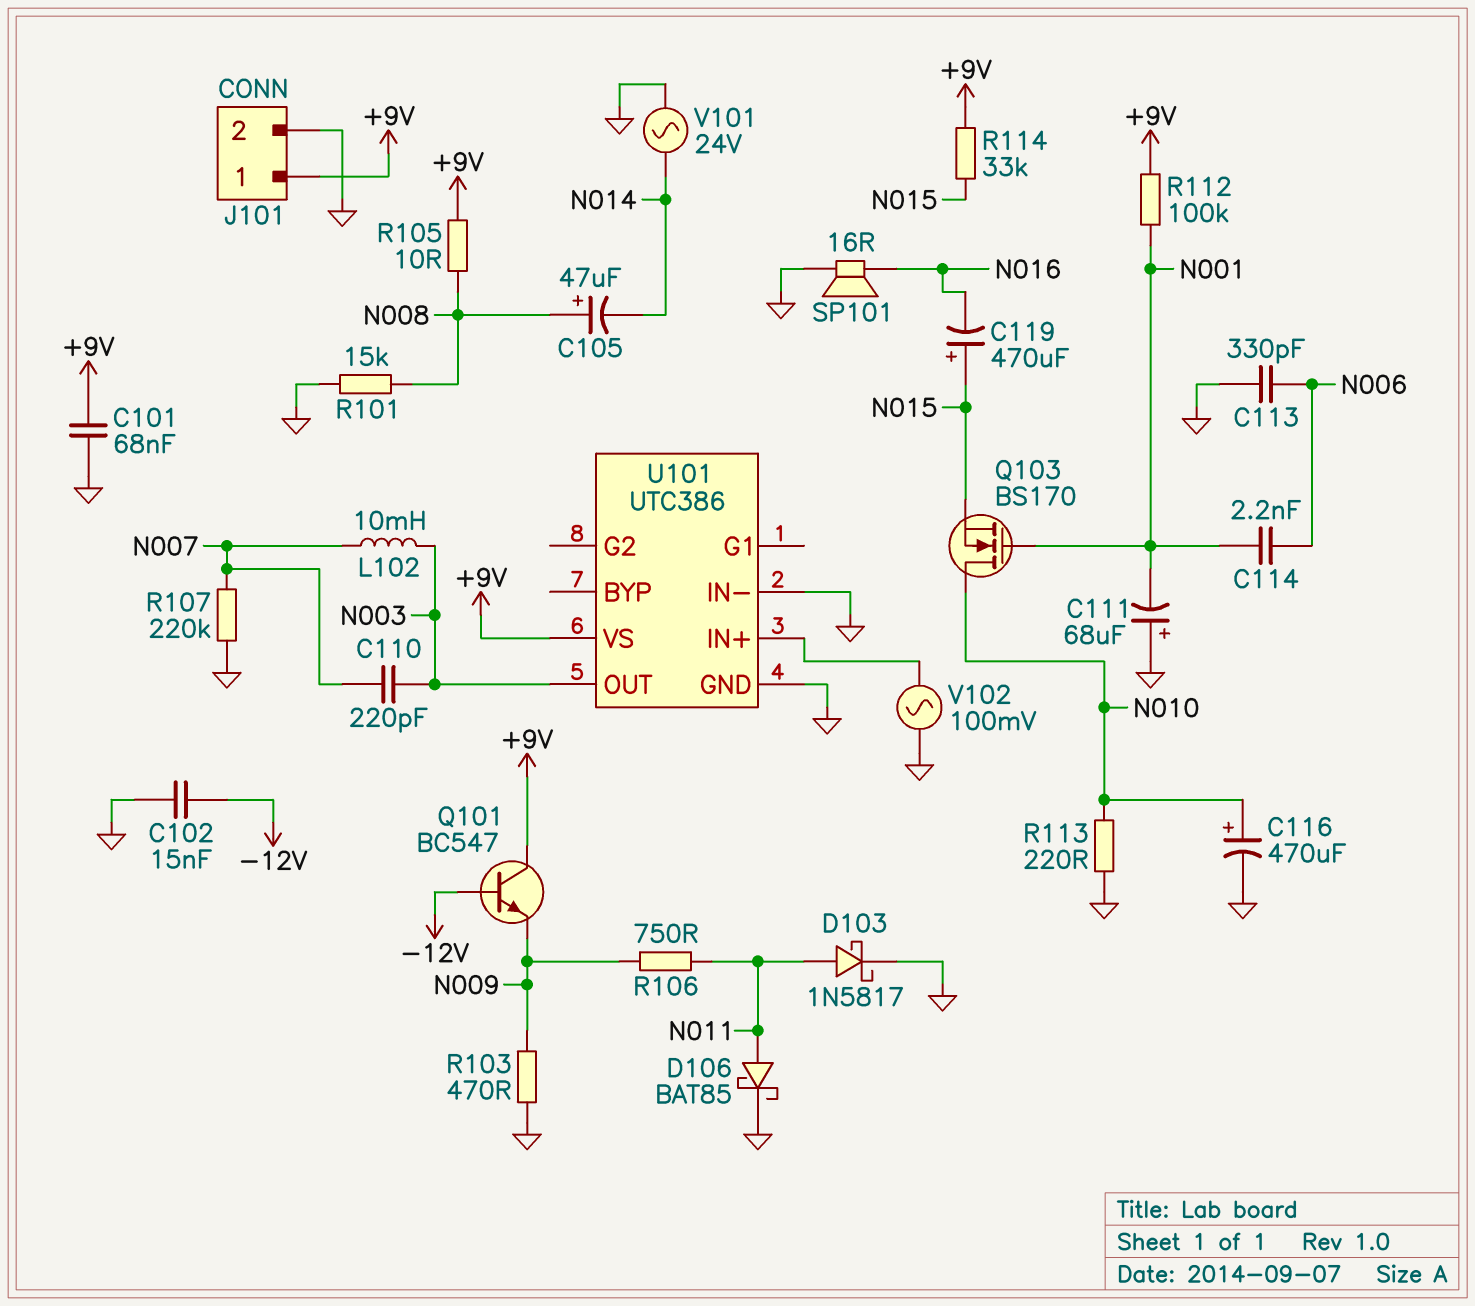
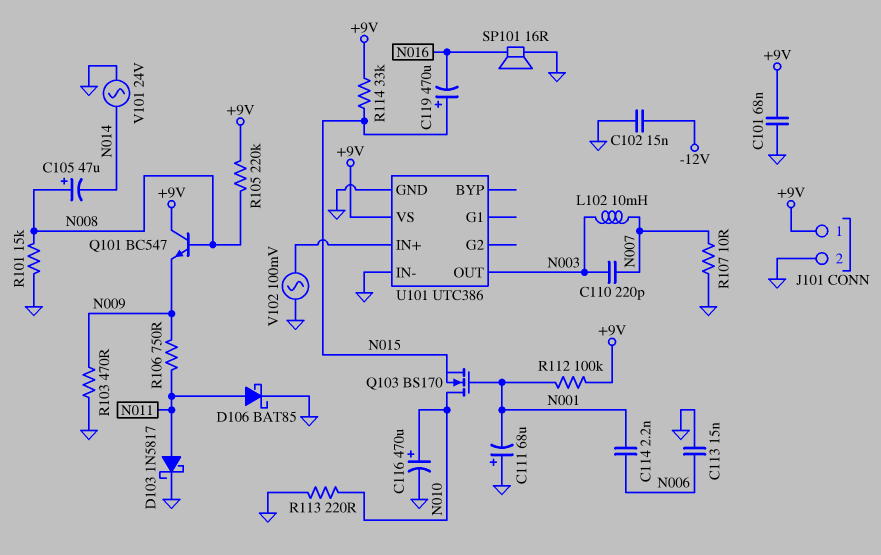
C113: 330pF (GND, N006) -> 15nF (GND, N006)
Q101: NPN BC547 (B -12V, C +9V, E N009) -> NPN BC547 (B N008, C +9V, E N009)
R105: 10 (+9V, N008) -> 220k (+9V, N008)
R107: 220k (GND, N007) -> 10 (GND, N007)

